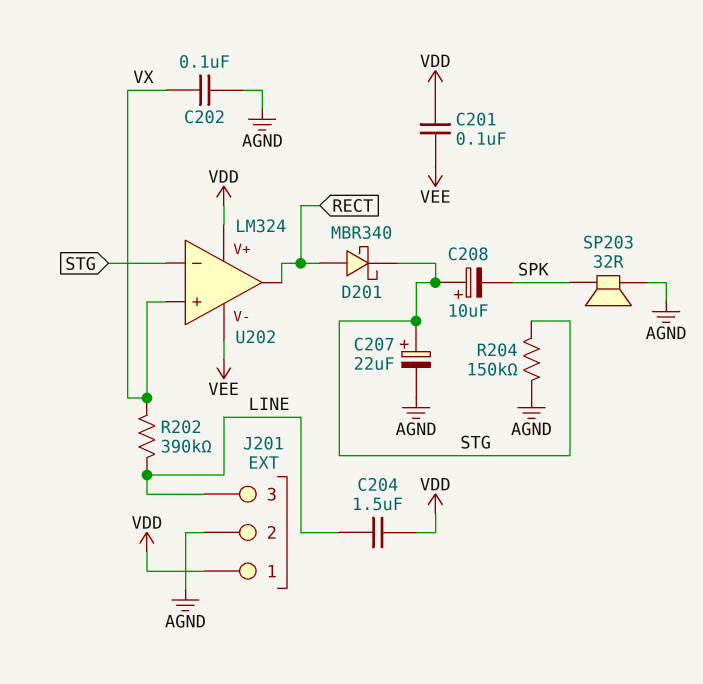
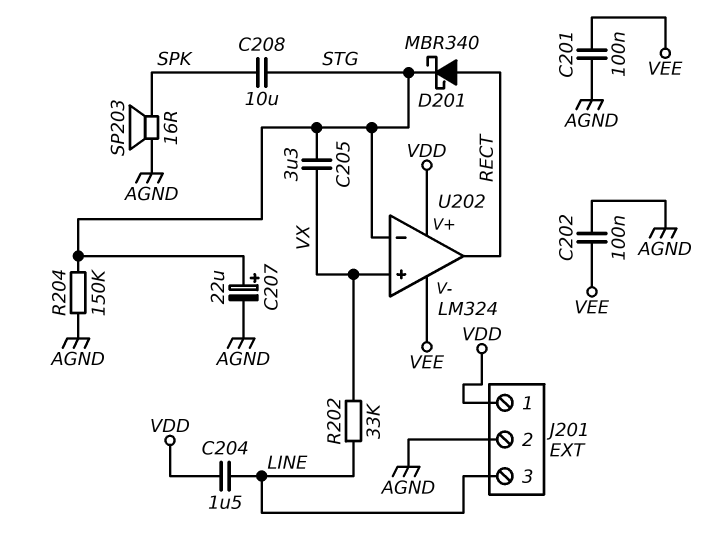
C201: 100nF (VDD, VEE) -> 100nF (AGND, VEE)
C202: 100nF (AGND, VX) -> 100nF (AGND, VEE)
C205: none -> 3.3uF (STG, VX)
C208: 10uF (plus STG, minus SPK) -> 10uF (SPK, STG)
R202: 390k (LINE, VX) -> 33k (LINE, VX)
SP203: speaker 32R (AGND, SPK) -> speaker 16R (AGND, SPK)

